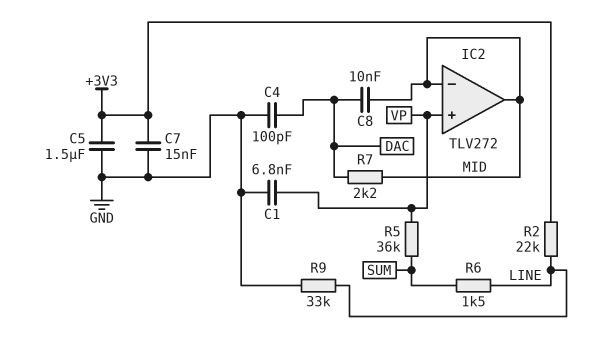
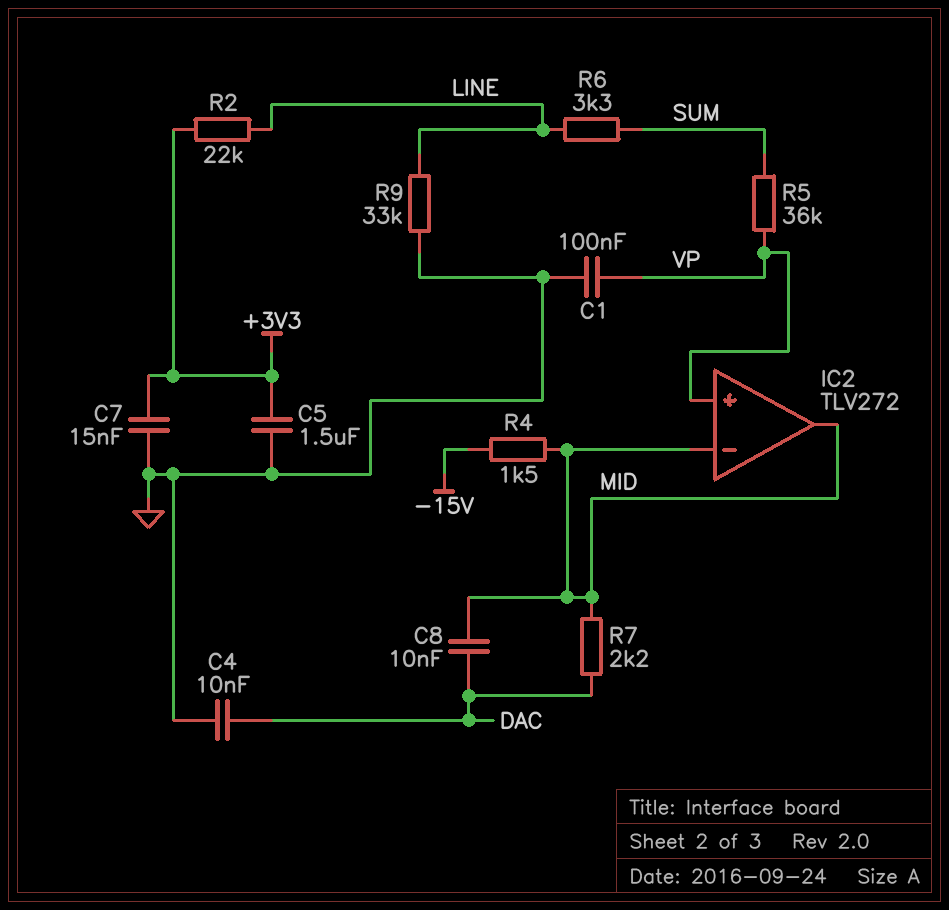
C1: 6.8nF (GND, VP) -> 100nF (GND, VP)
C4: 100pF (DAC, GND) -> 10nF (DAC, GND)
R4: none -> 1.5k (-15V, MID)
R6: 1.5k (LINE, SUM) -> 3.3k (LINE, SUM)

